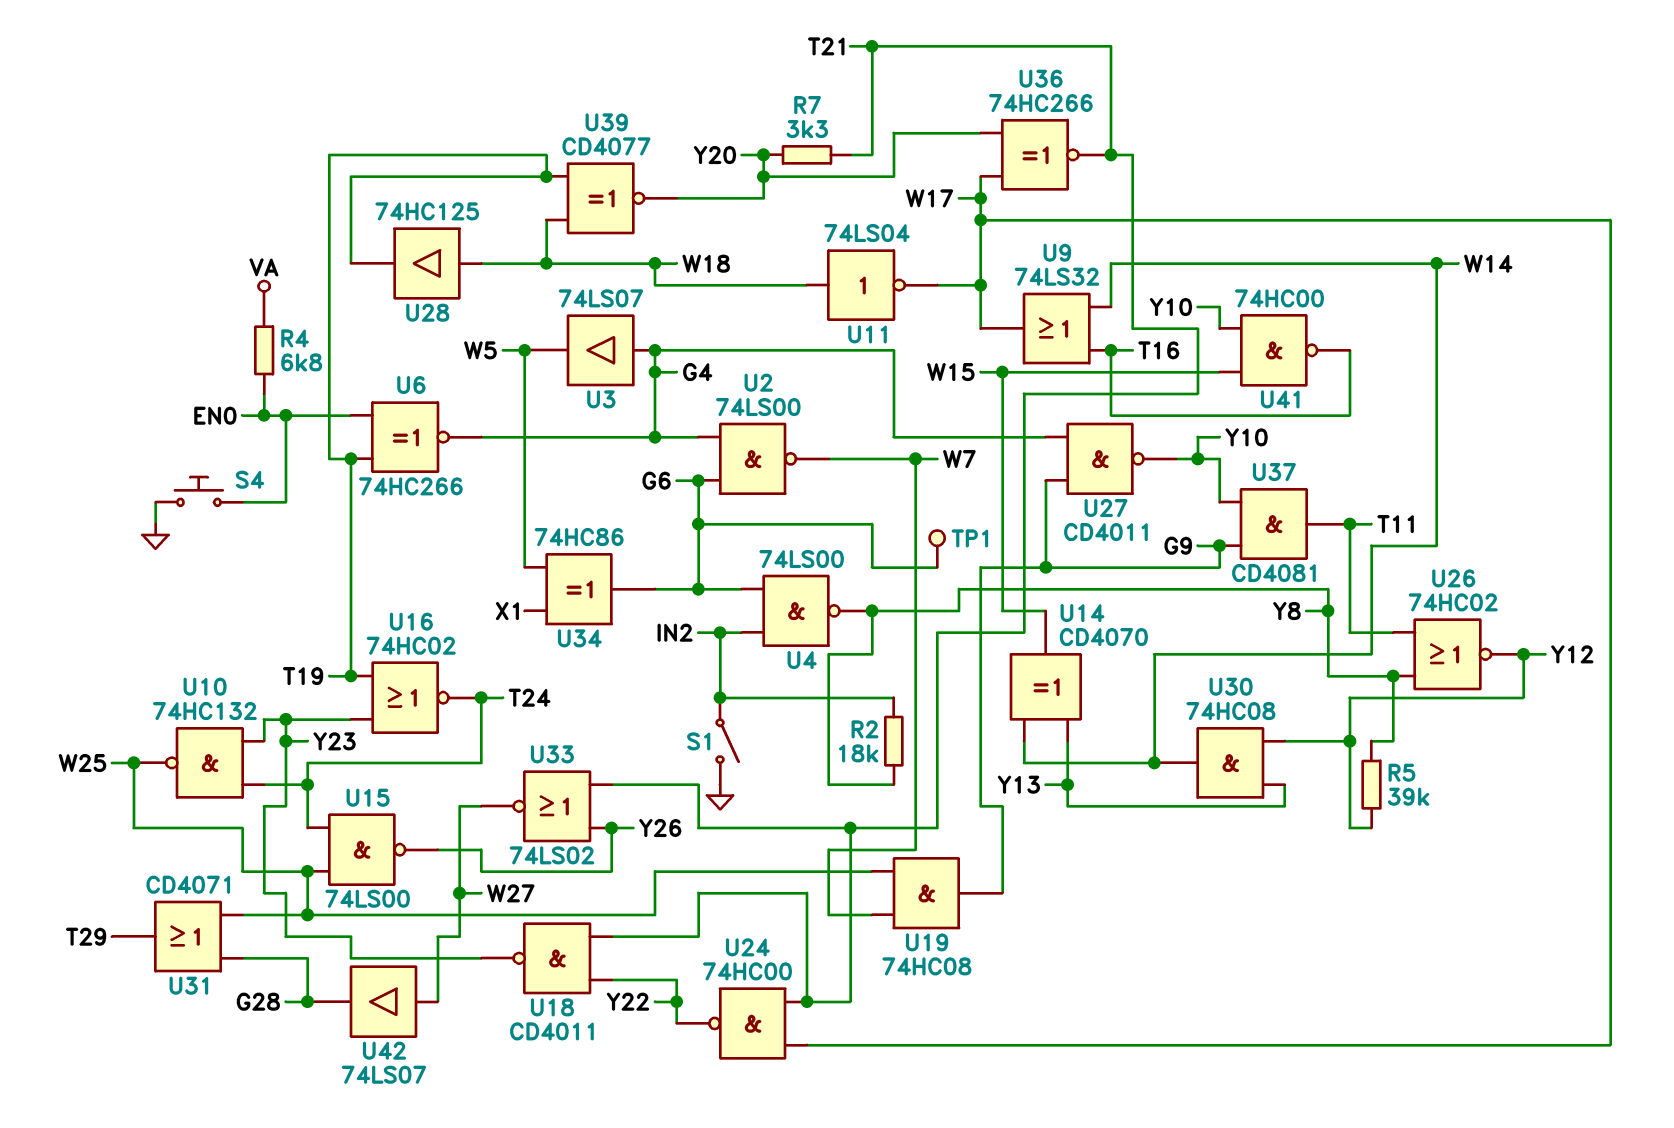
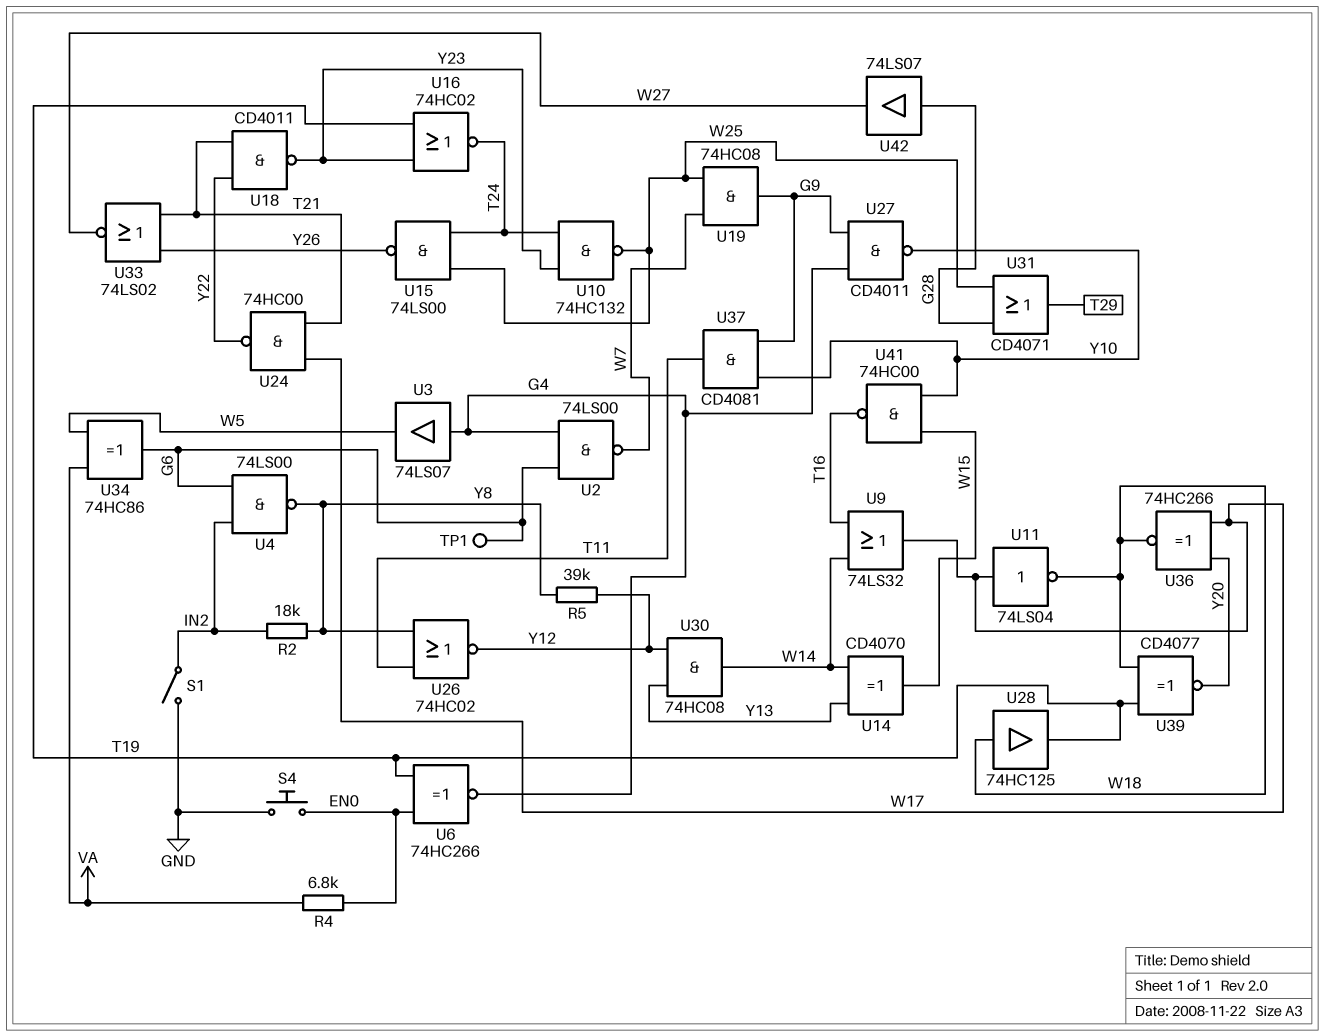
R7: 3.3k (T21, Y20) -> none
U11: NOT 74LS04 (in W18, out W17) -> NOT 74LS04 (in W17, out W18)
U34: XOR 74HC86 (in W5, in X1, out G6) -> XOR 74HC86 (in VA, in W5, out G6)
U36: XNOR 74HC266 (in W17, in Y20, out T21) -> XNOR 74HC266 (in W17, in Y20, out W18)
U42: buffer 74LS07 (in W27, out G28) -> buffer 74LS07 (in G28, out W27)

